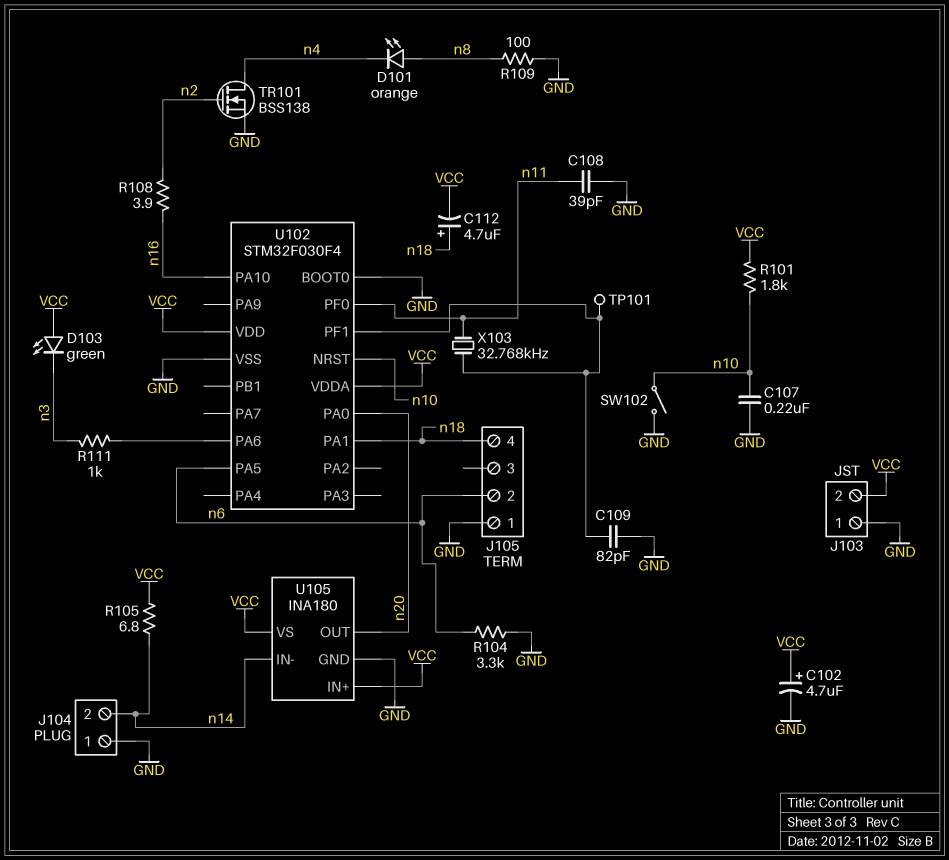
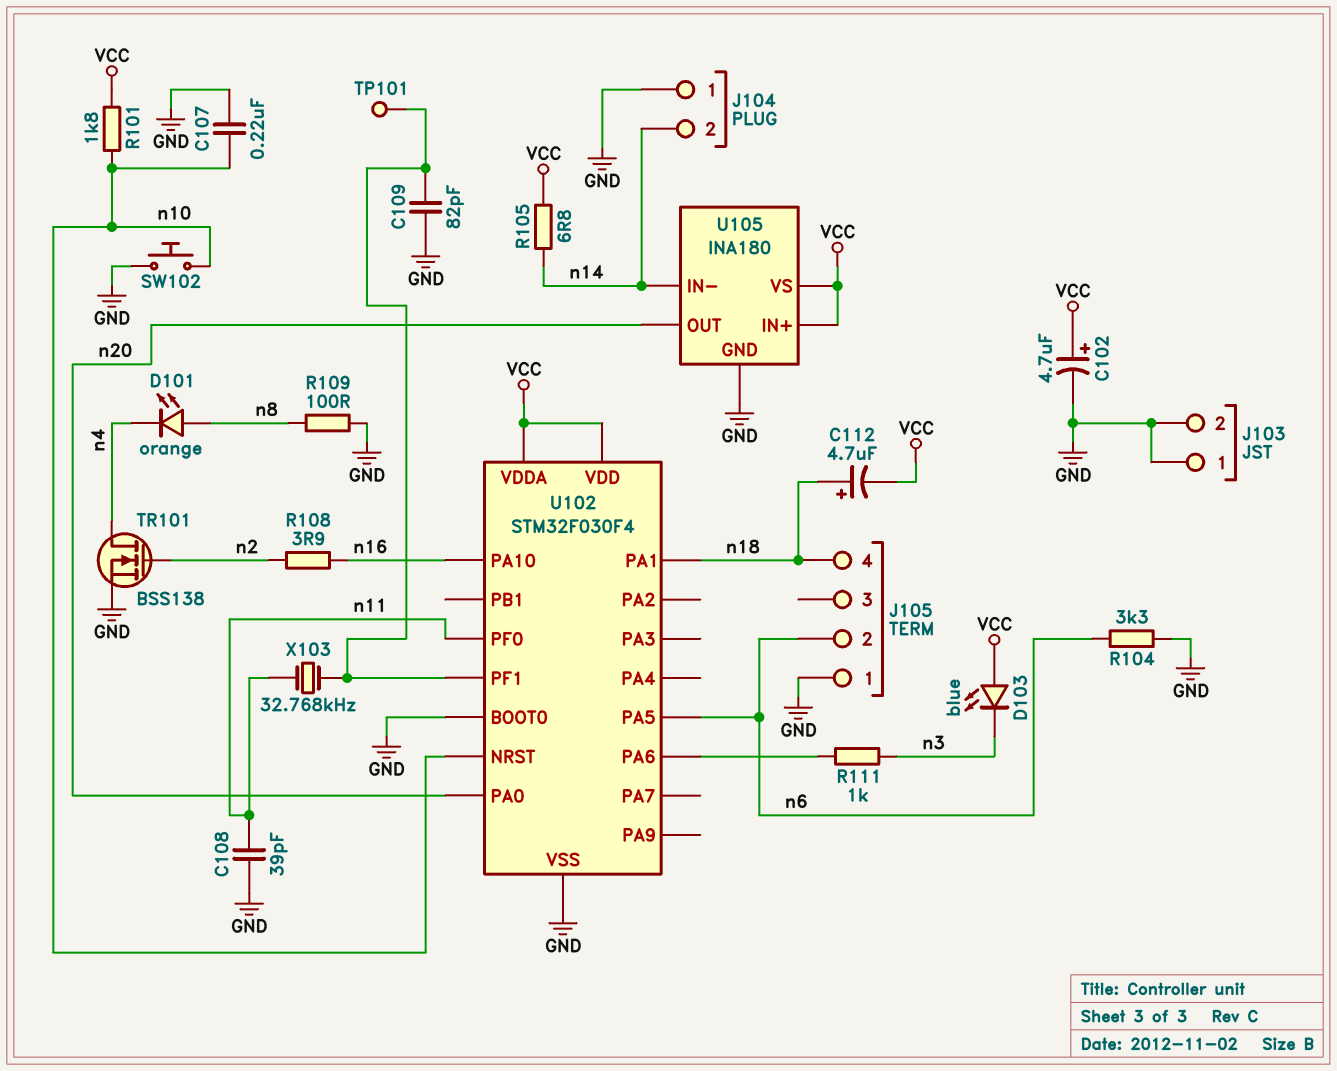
D103: LED green (A VCC, K n3) -> LED blue (A VCC, K n3)
J103 pin 2: VCC -> GND
SW102: switch (GND, n10) -> button (GND, n10)

